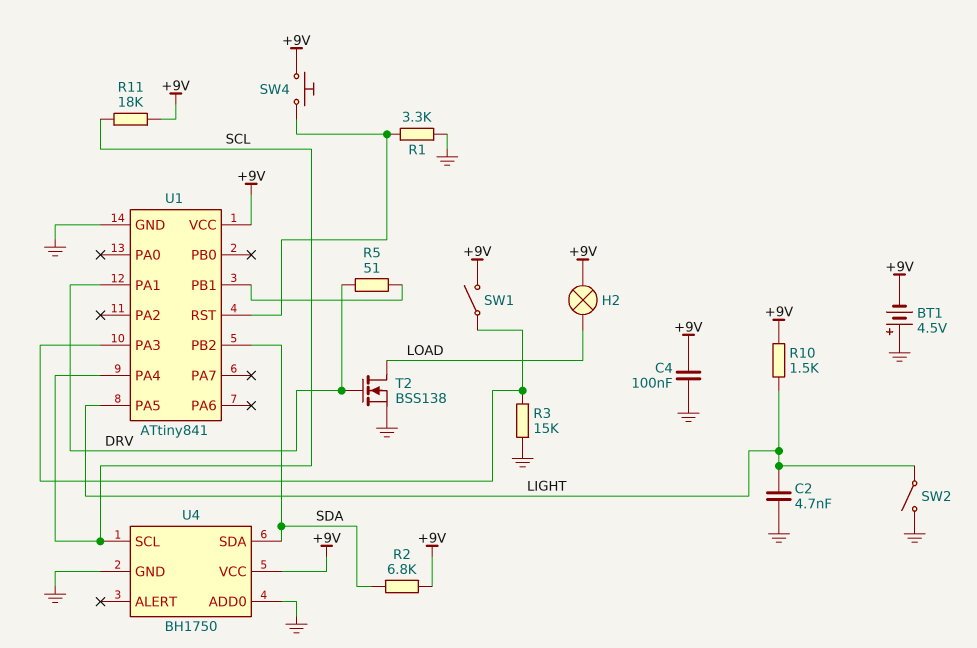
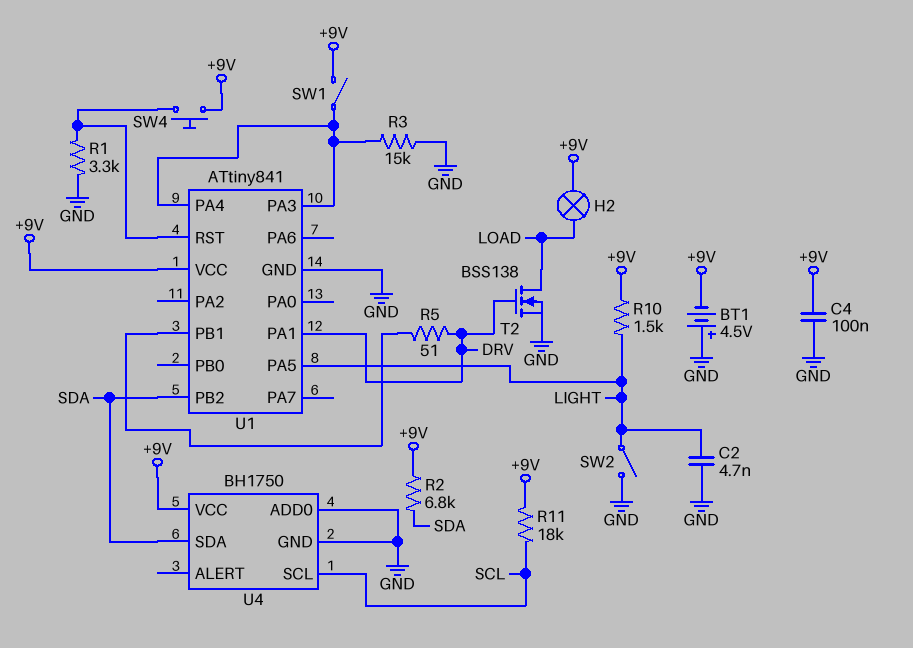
U1 pin PA4: SCL -> U1/PA3

